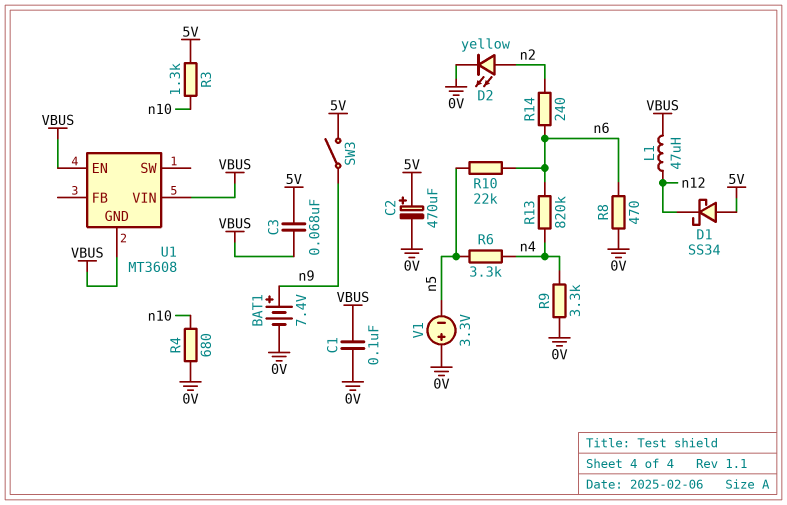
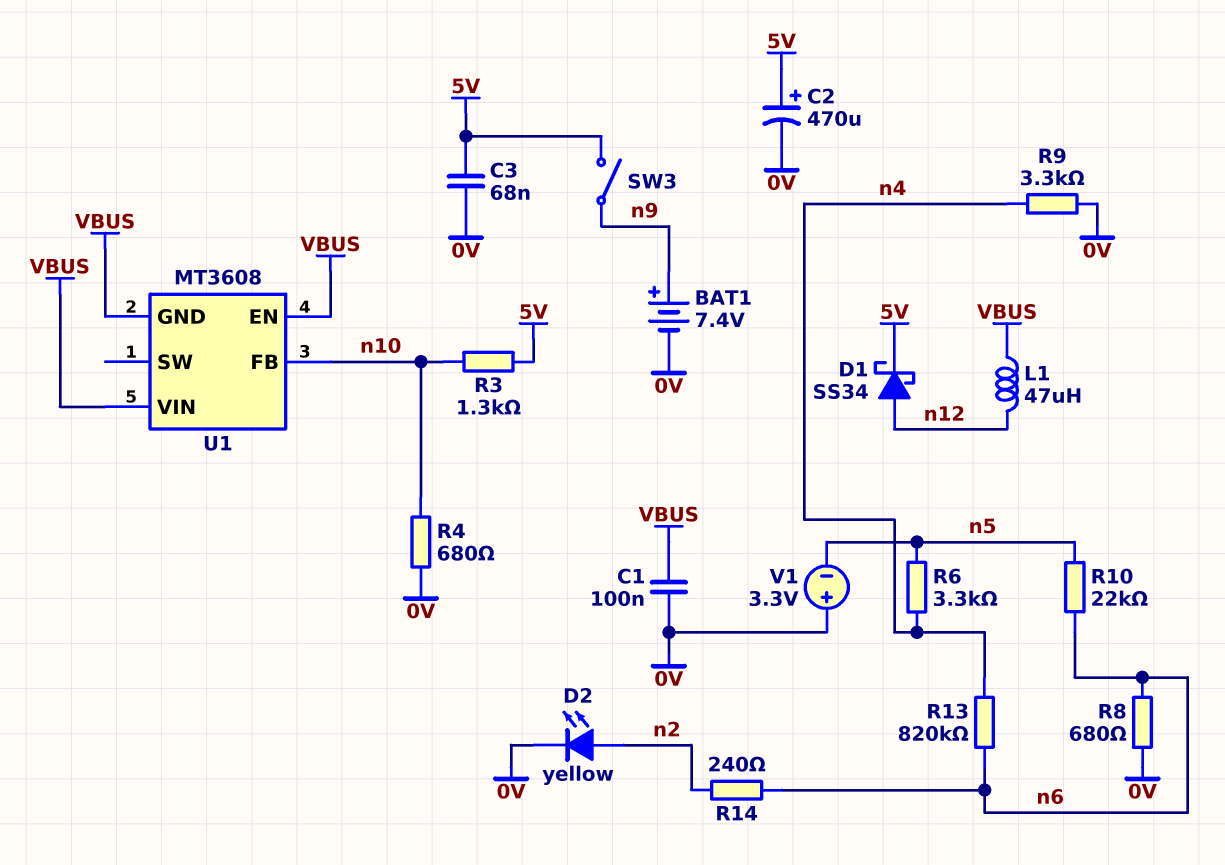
C3: 68nF (5V, VBUS) -> 68nF (0V, 5V)
D1: schottky SS34 (A 5V, K n12) -> schottky SS34 (A n12, K 5V)
R8: 470 (0V, n6) -> 680 (0V, n6)
U1 pin FB: none -> n10

